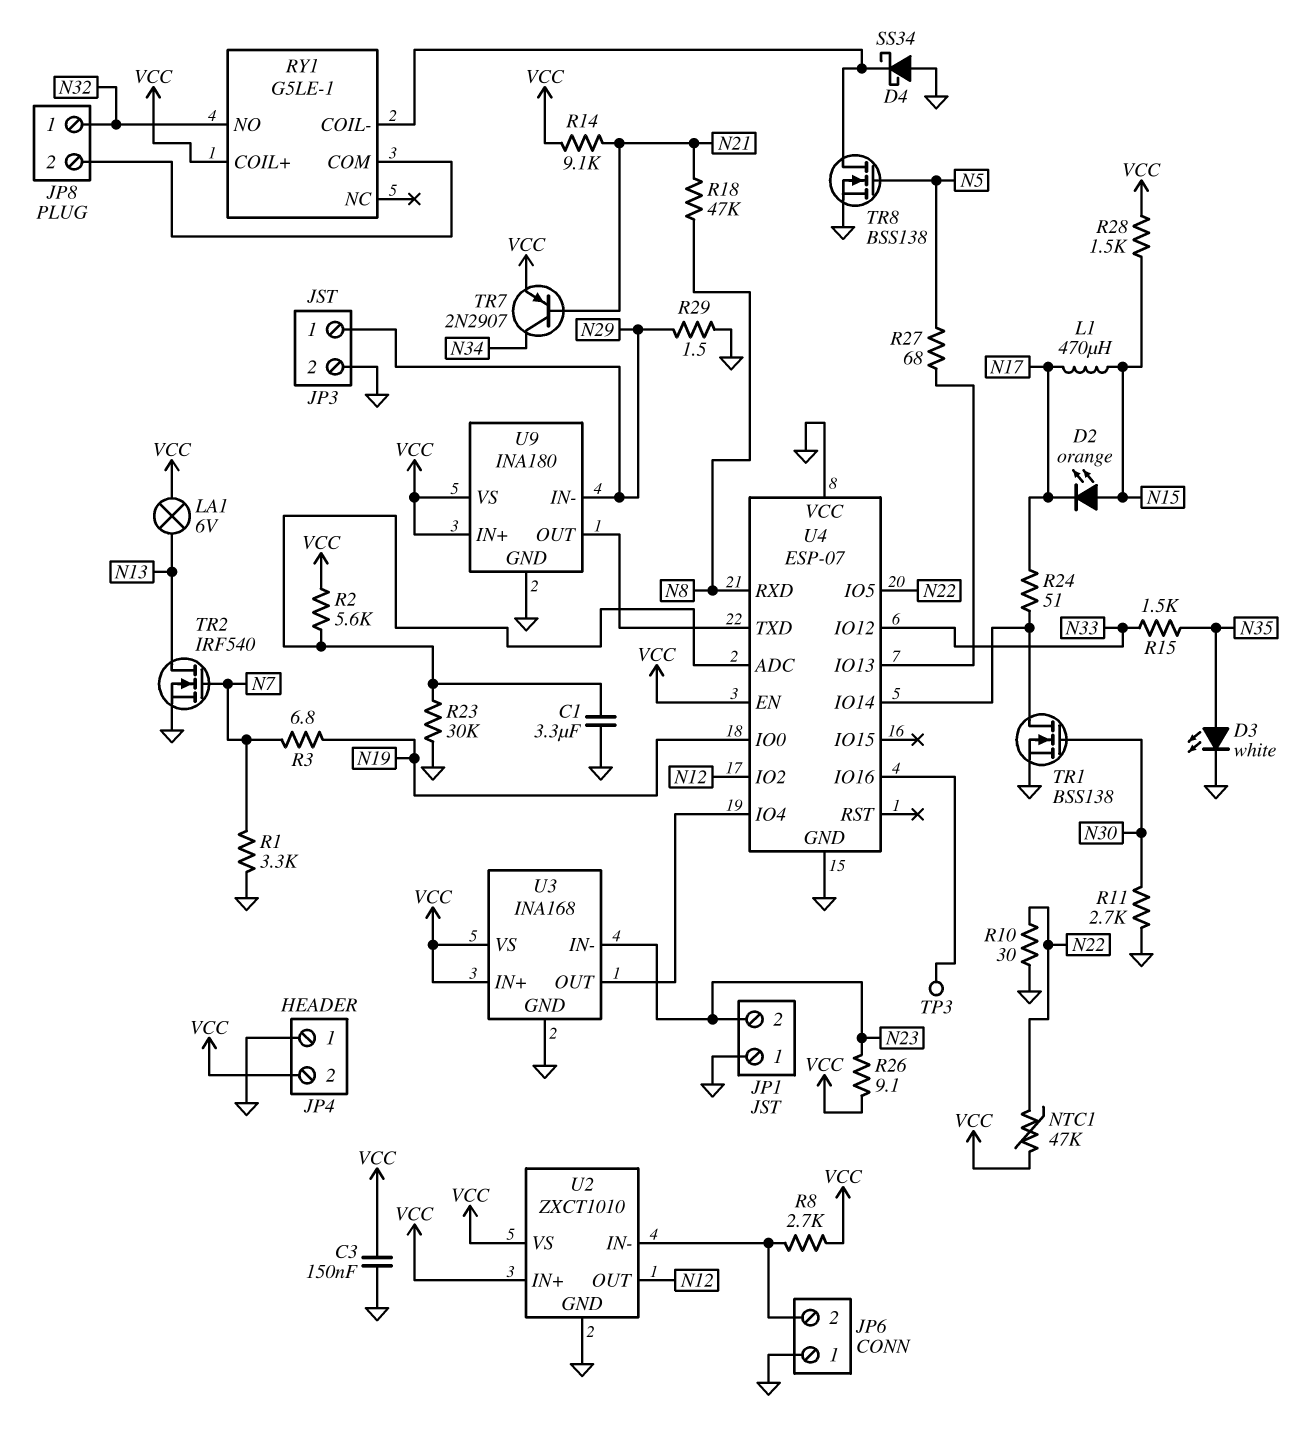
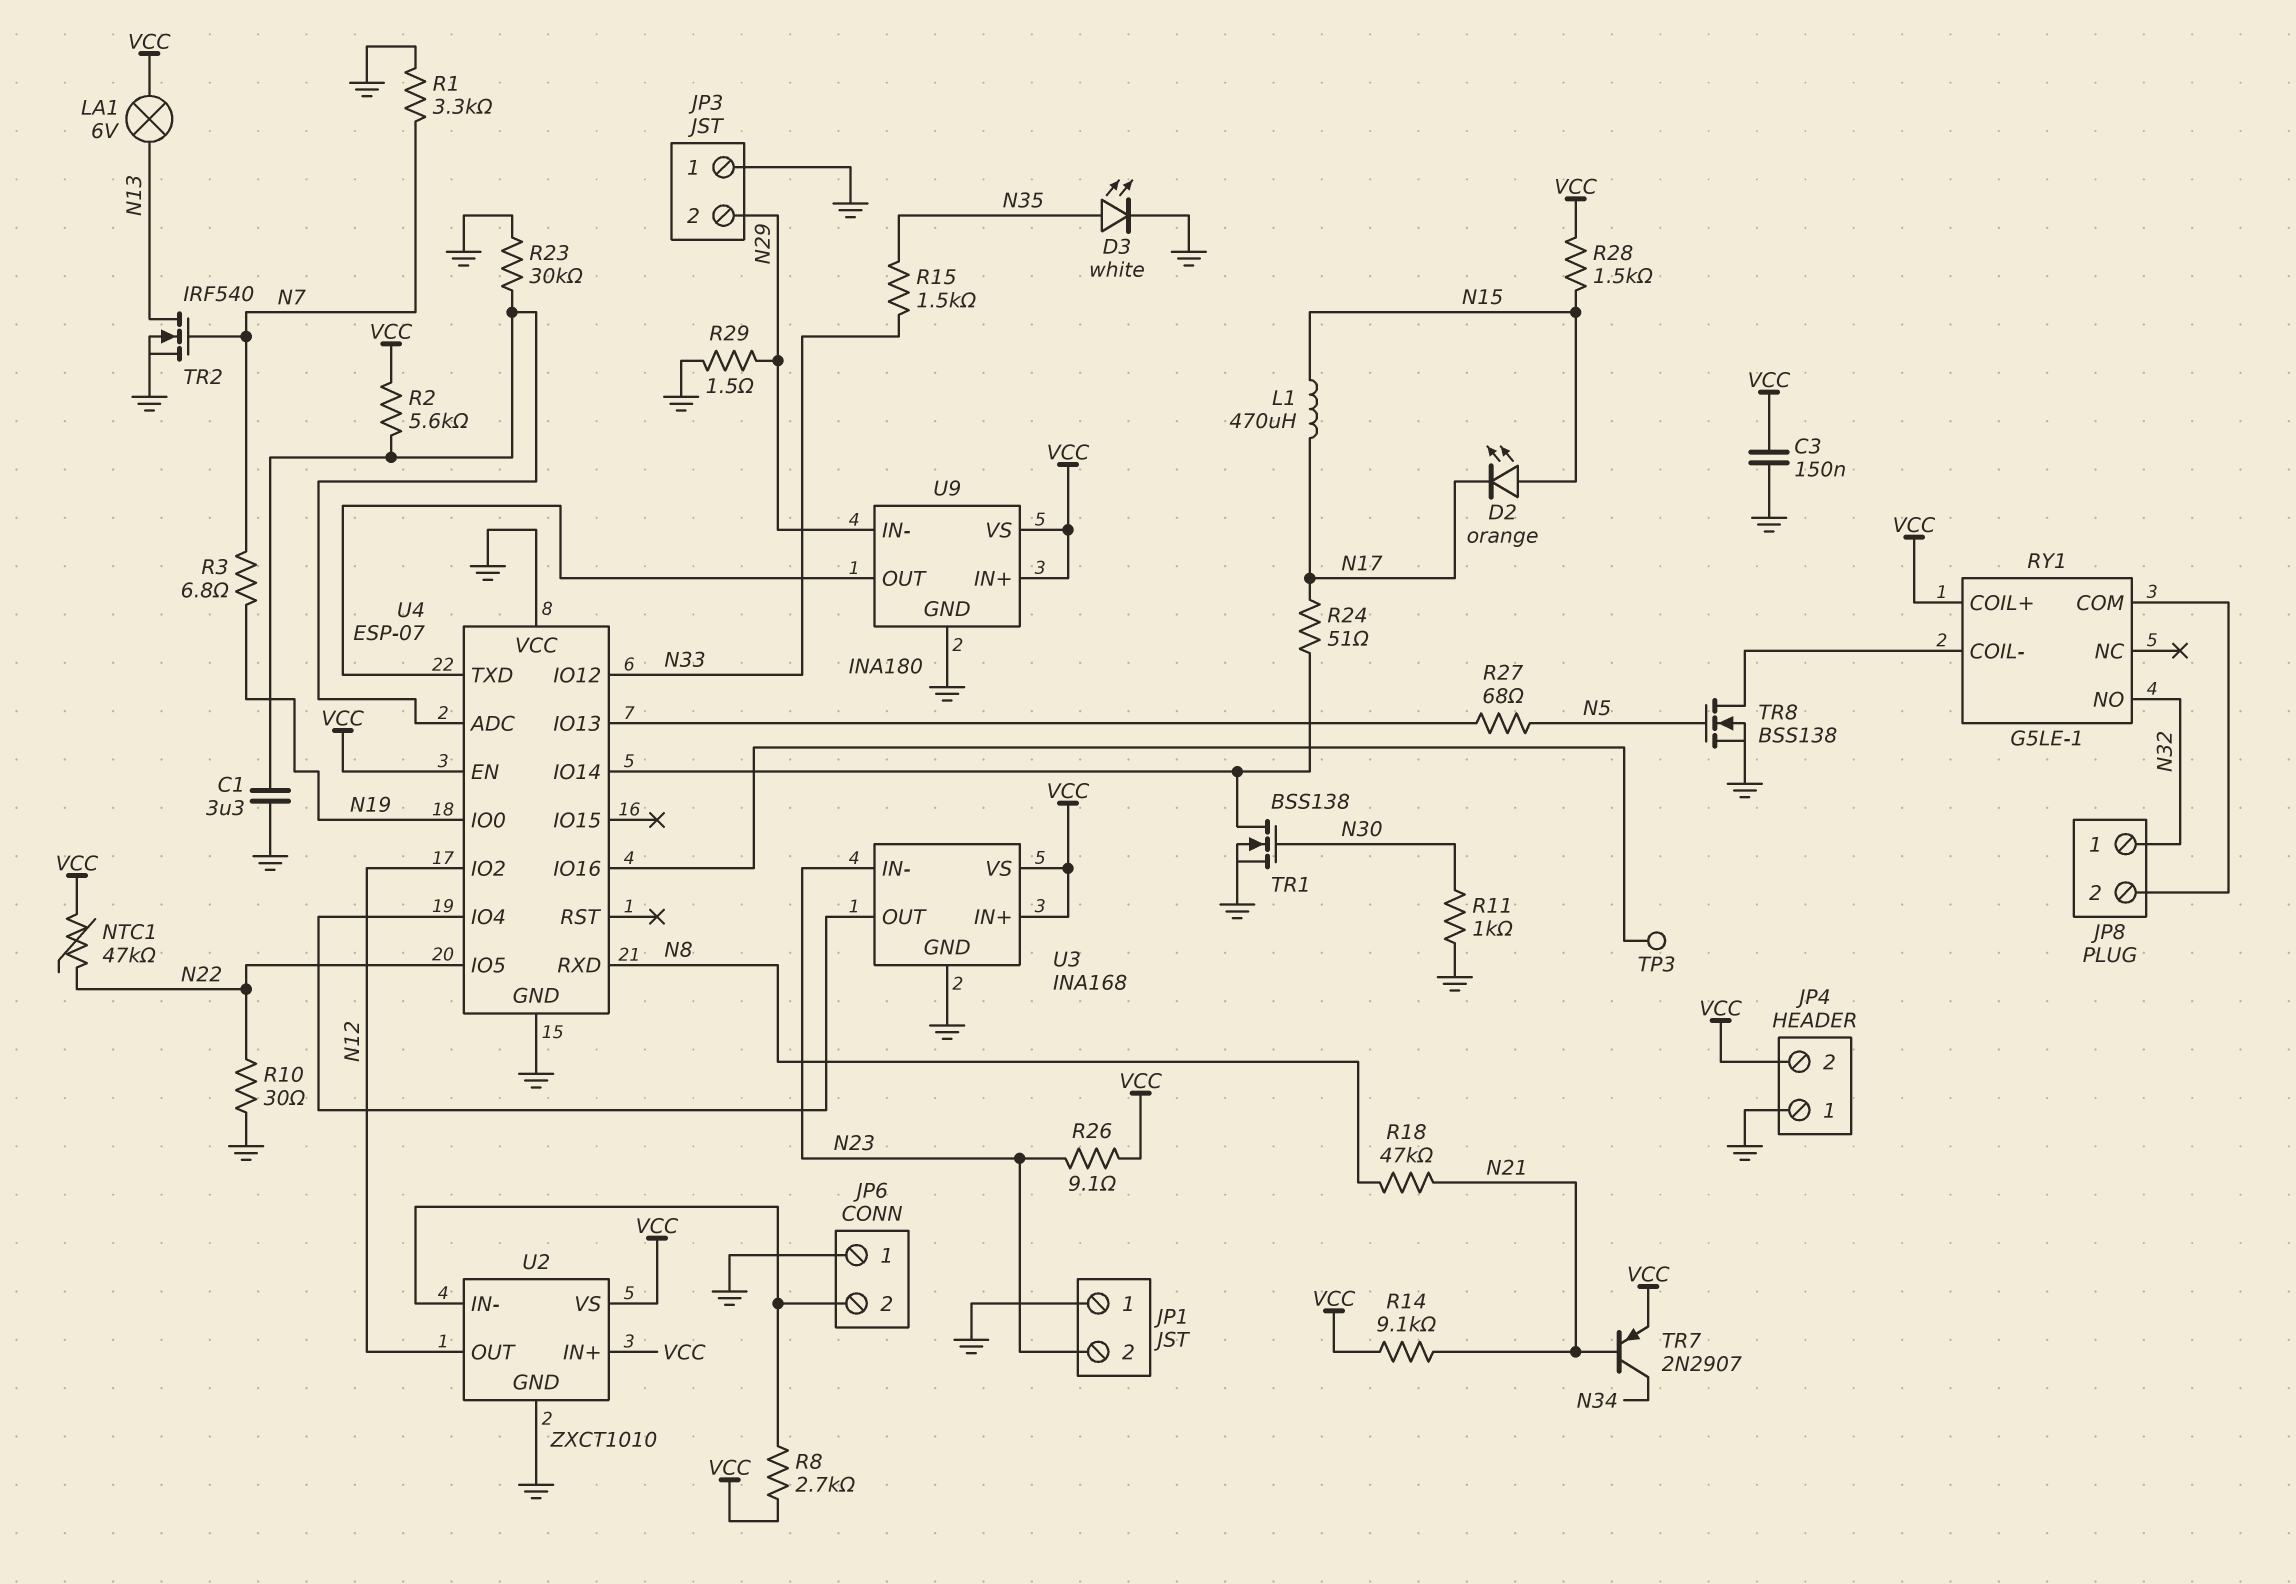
D4: schottky SS34 (A GND, K RY1/COIL-) -> none
JP3 pin 1: N29 -> GND
JP3 pin 2: GND -> N29
R11: 2.7k (GND, N30) -> 1k (GND, N30)

